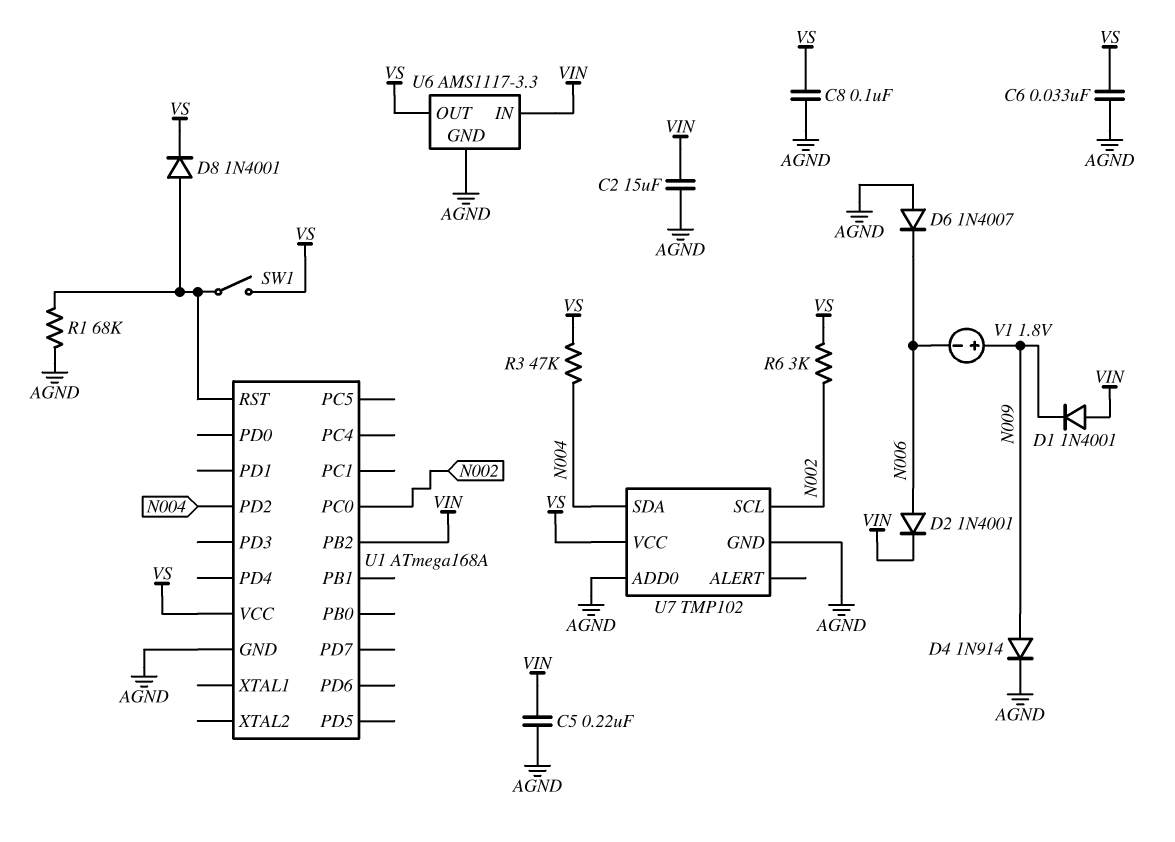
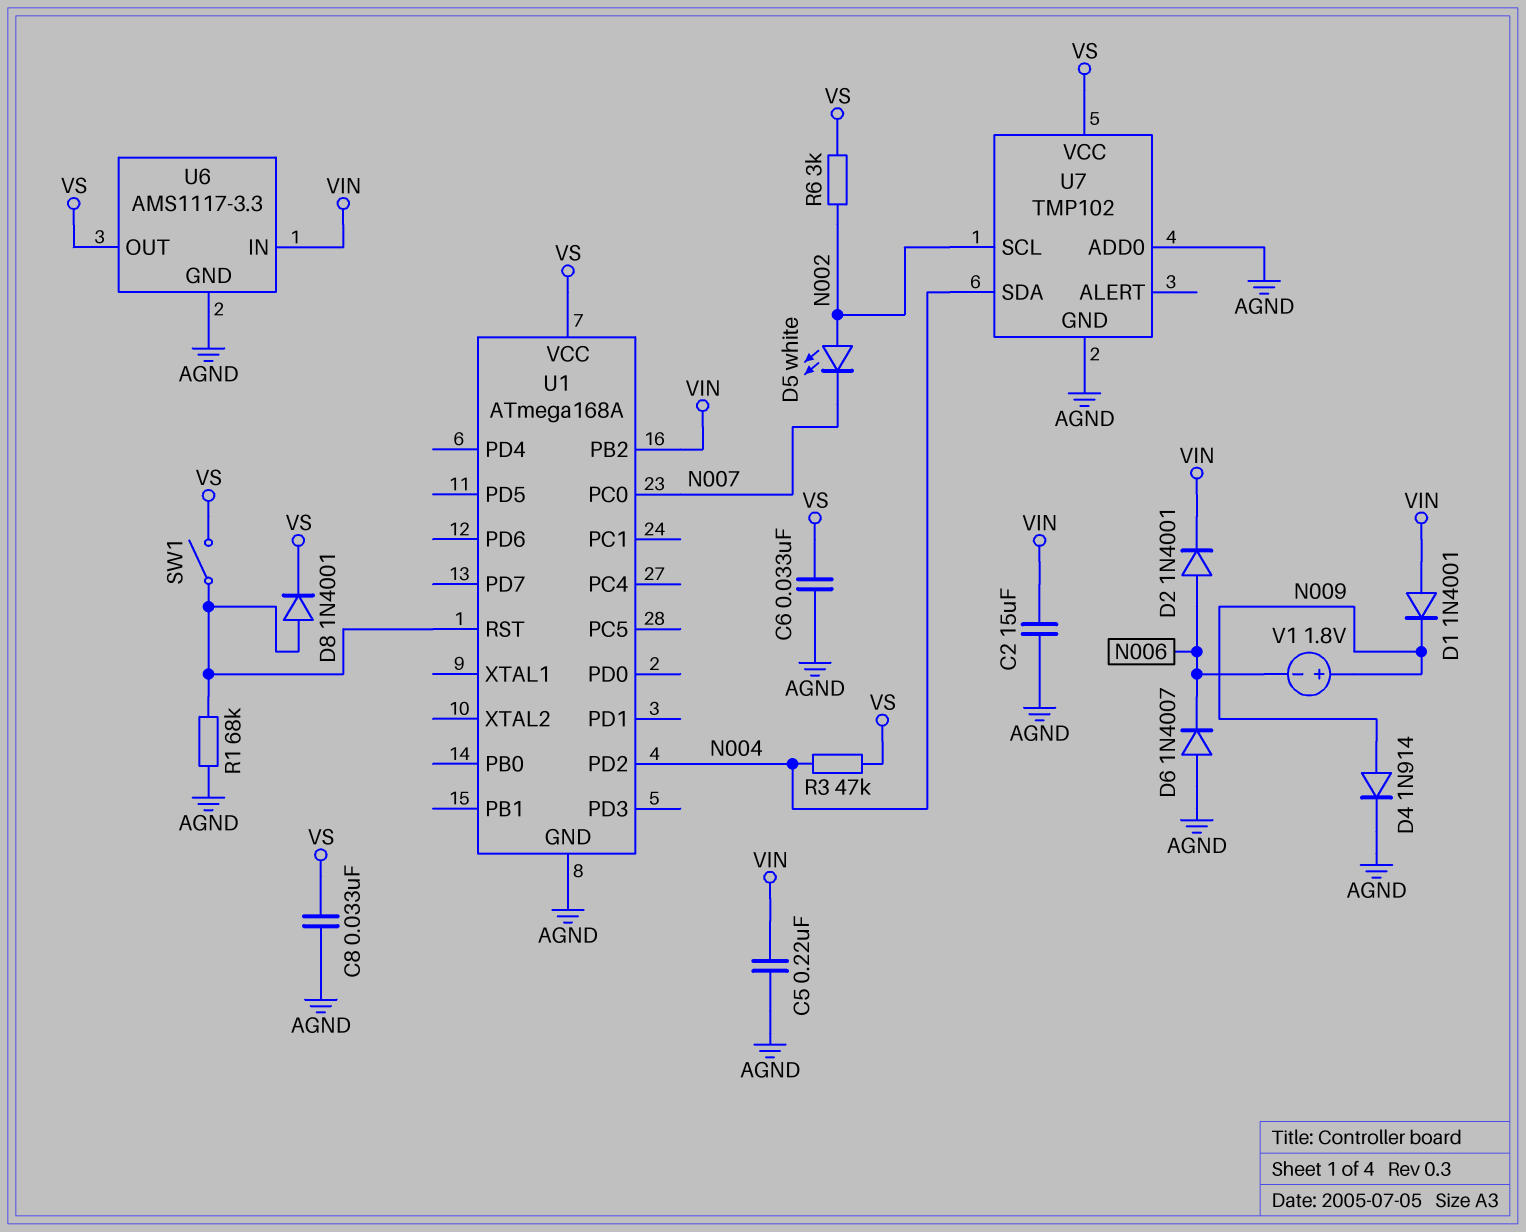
C8: 100nF (AGND, VS) -> 33nF (AGND, VS)
D5: none -> LED white (A N002, K N007)
U1 pin PC0: N002 -> N007

